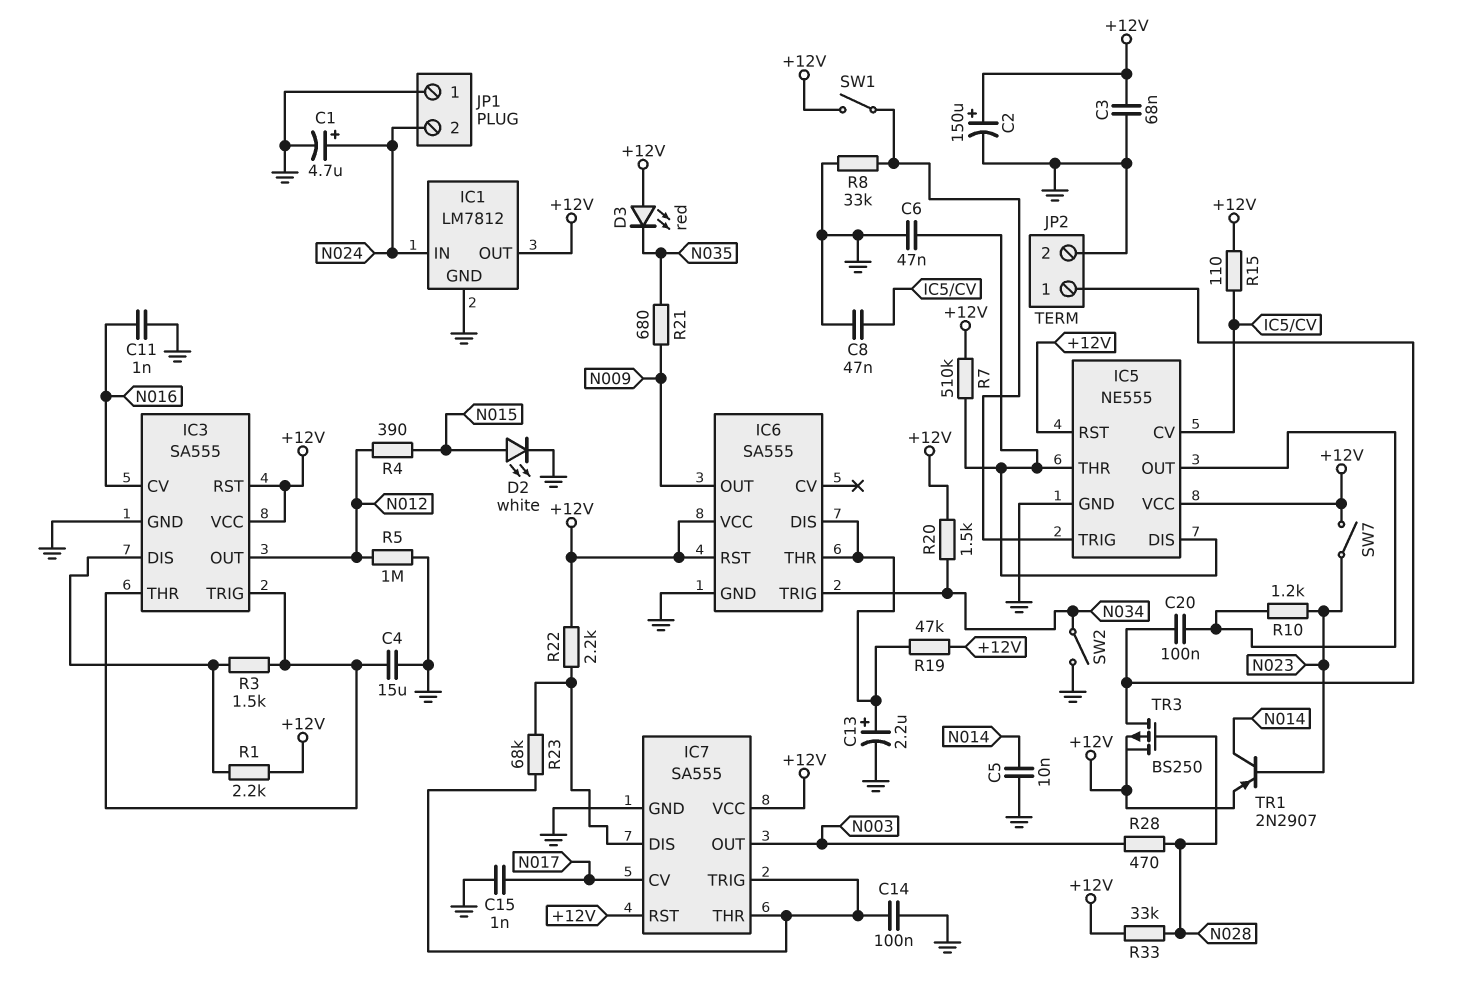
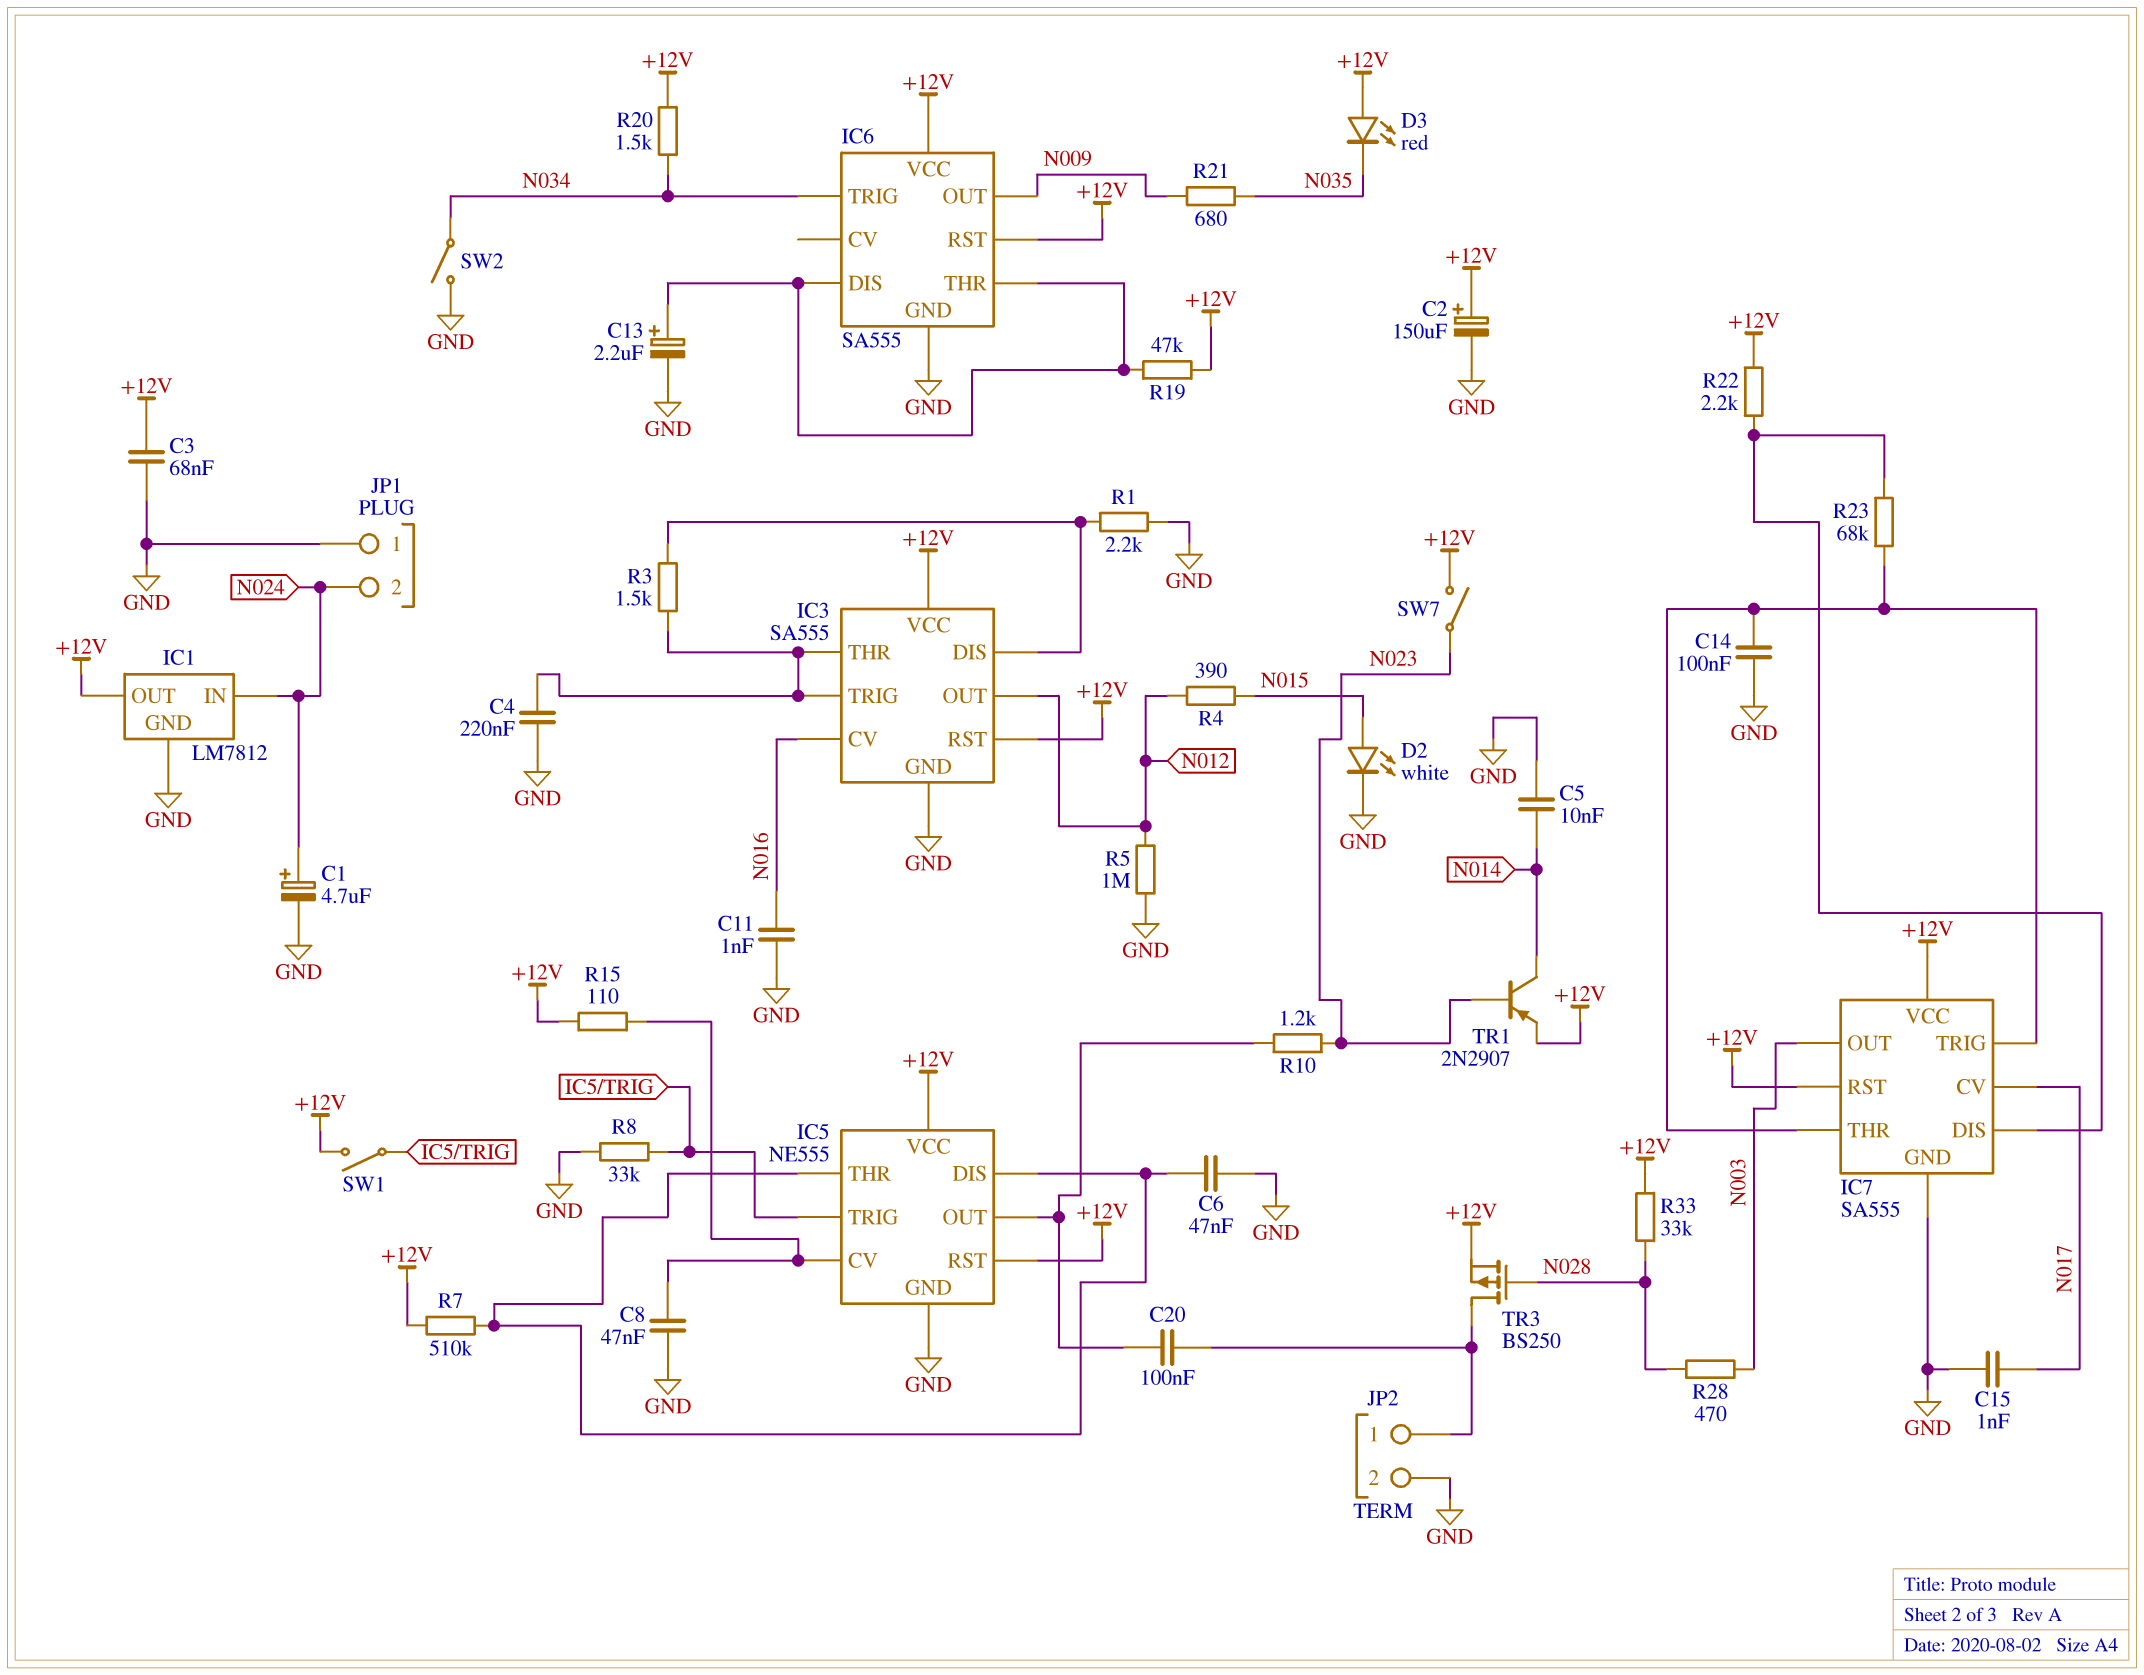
C4: 15uF (GND, IC3/THR) -> 220nF (GND, IC3/THR)
R1: 2.2k (+12V, IC3/DIS) -> 2.2k (GND, IC3/DIS)

